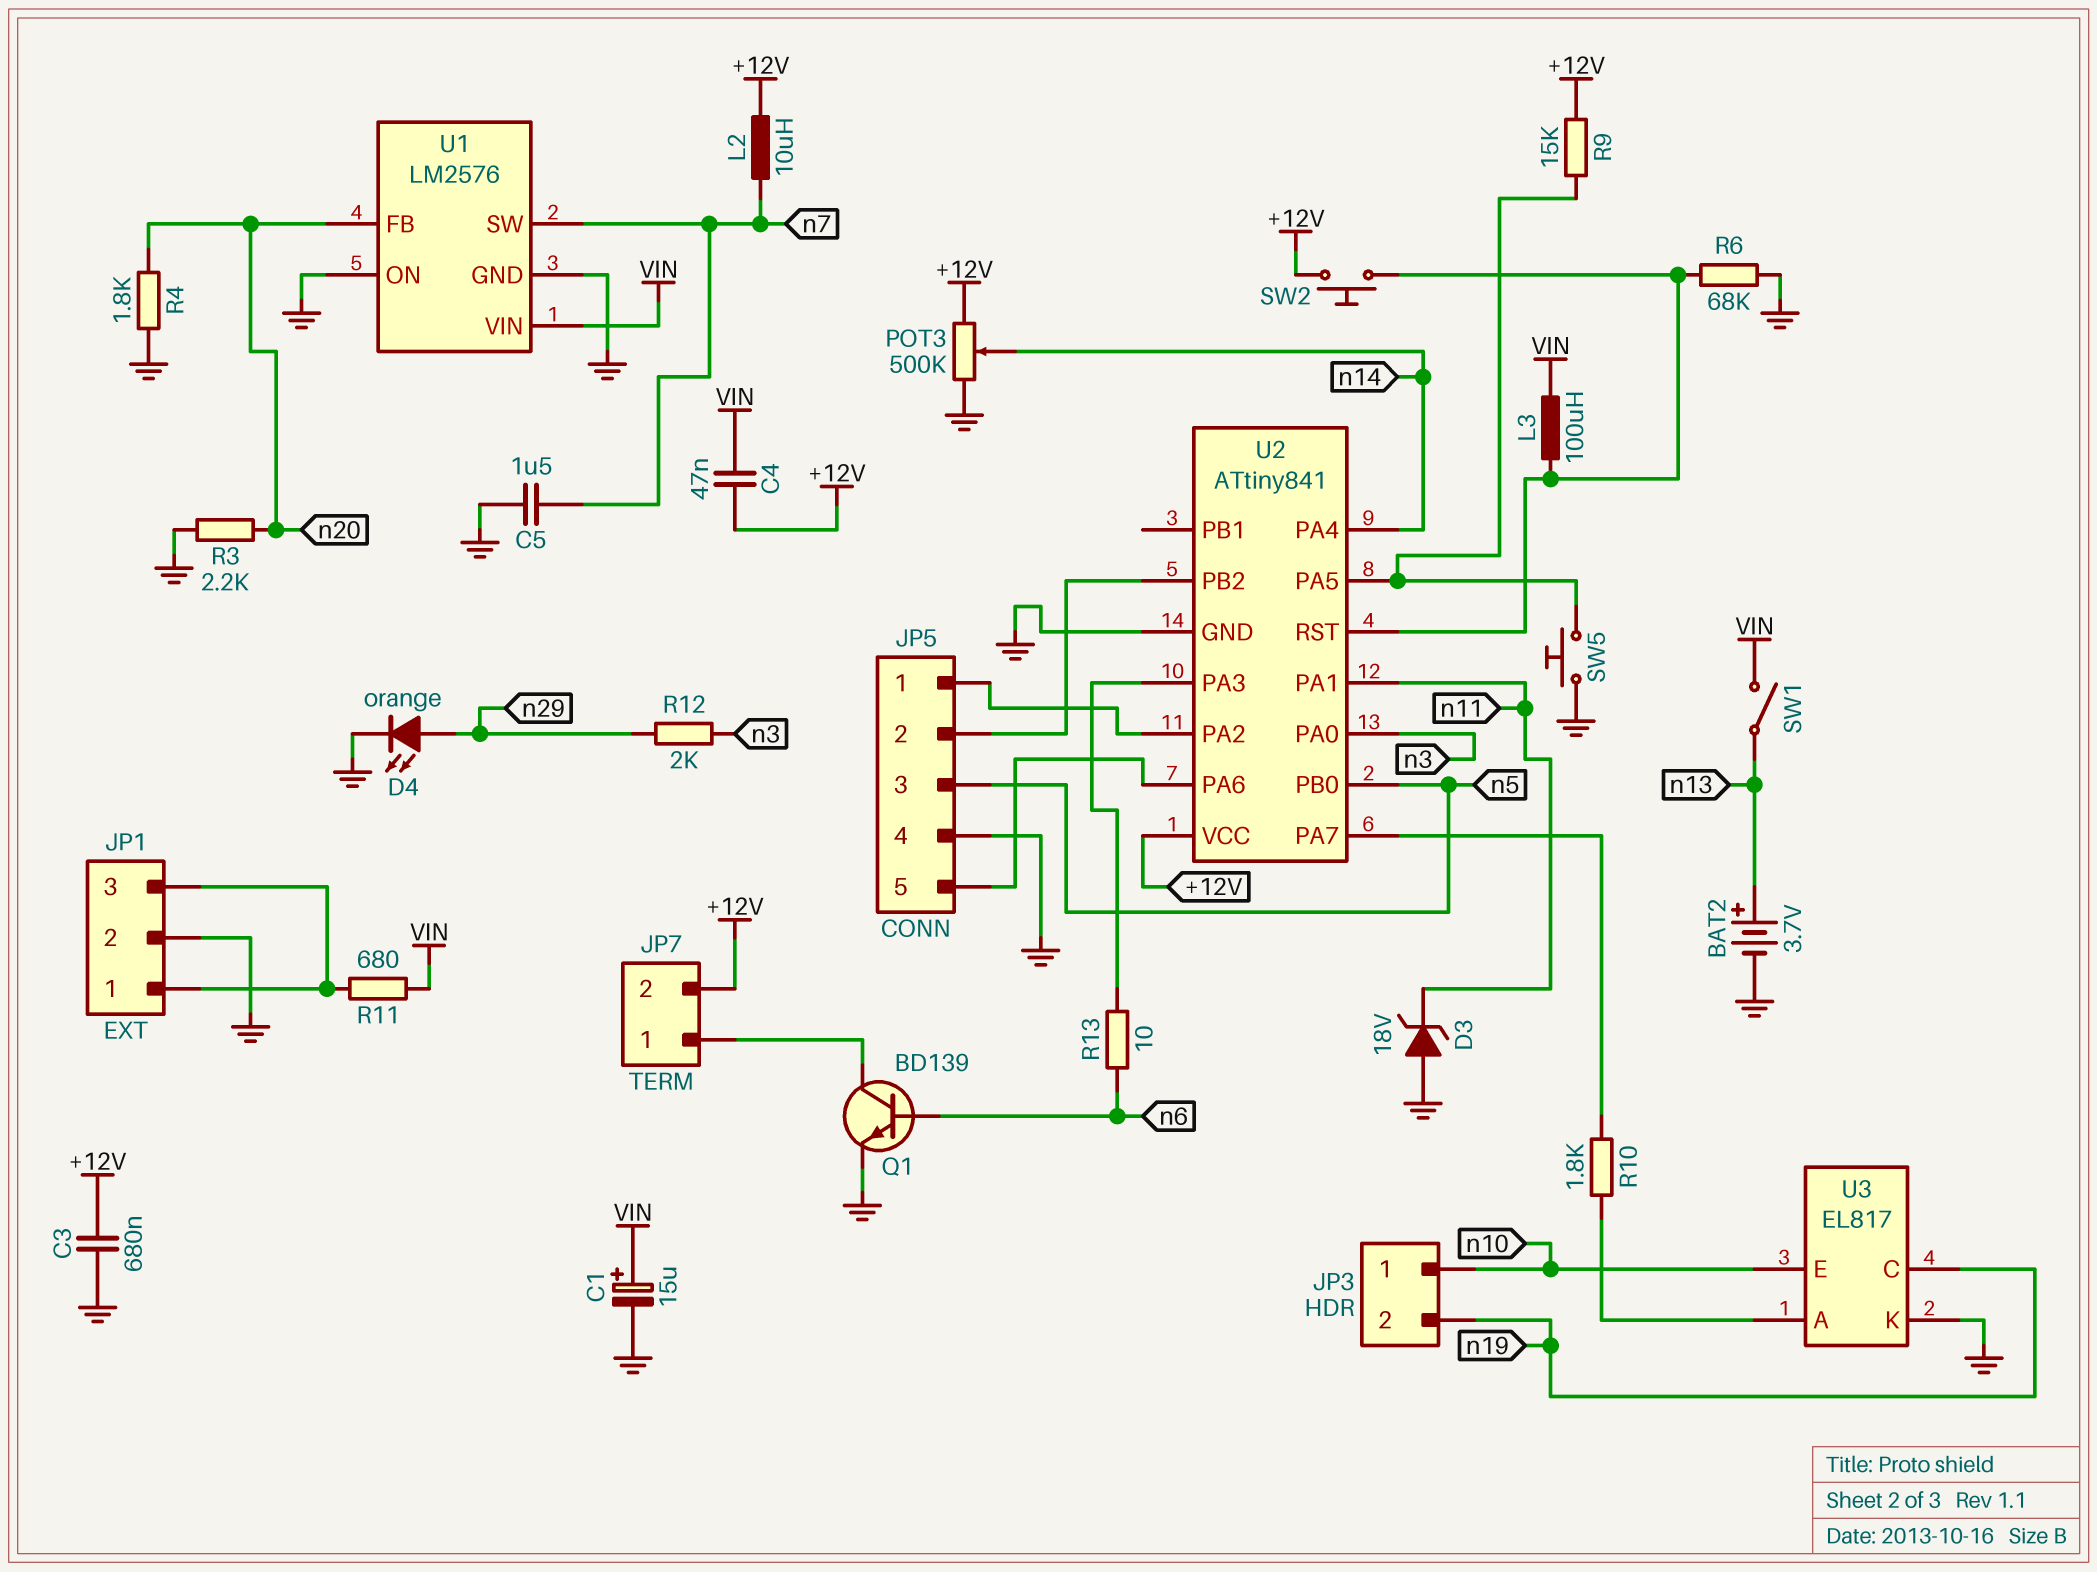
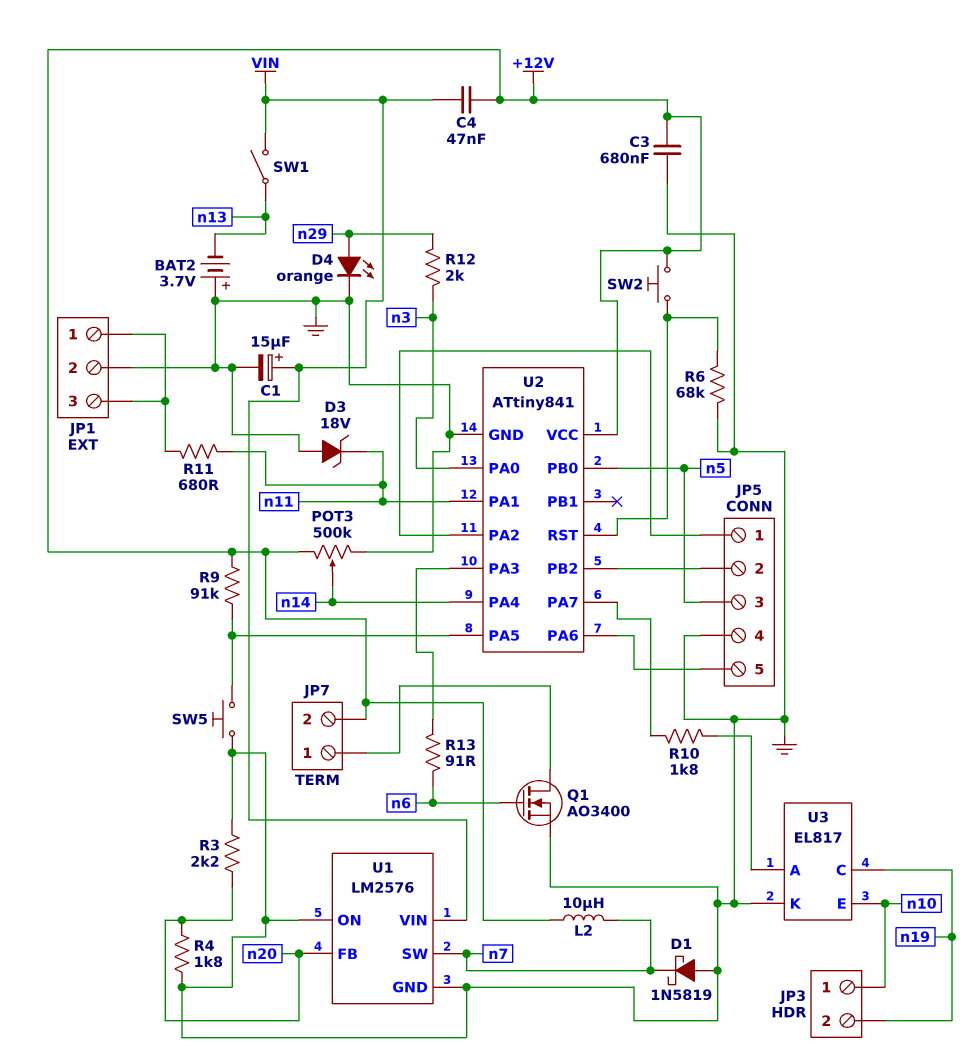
BAT2: 3.7V (plus n13, minus GND) -> 3.7V (plus GND, minus n13)
C5: 1.5uF (GND, n7) -> none
D1: none -> schottky 1N5819 (A GND, K n7)
L3: 100uH (U2/RST, VIN) -> none
Q1: NPN BD139 (B n6, C JP7/1, E GND) -> NMOS AO3400 (G n6, D JP7/1, S GND)
R9: 15k (+12V, U2/PA5) -> 91k (+12V, U2/PA5)
R11: 680 (JP1/1, VIN) -> 680 (JP1/1, n11)
R13: 10 (U2/PA3, n6) -> 91 (U2/PA3, n6)

